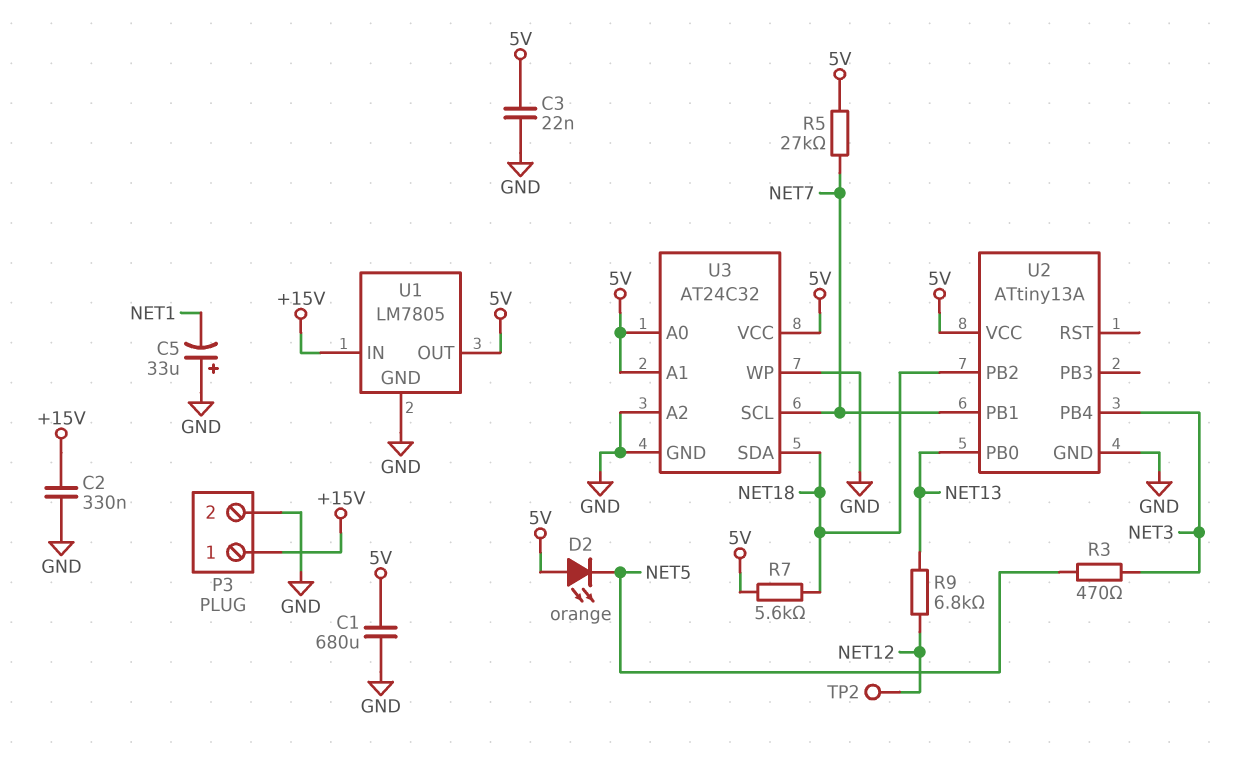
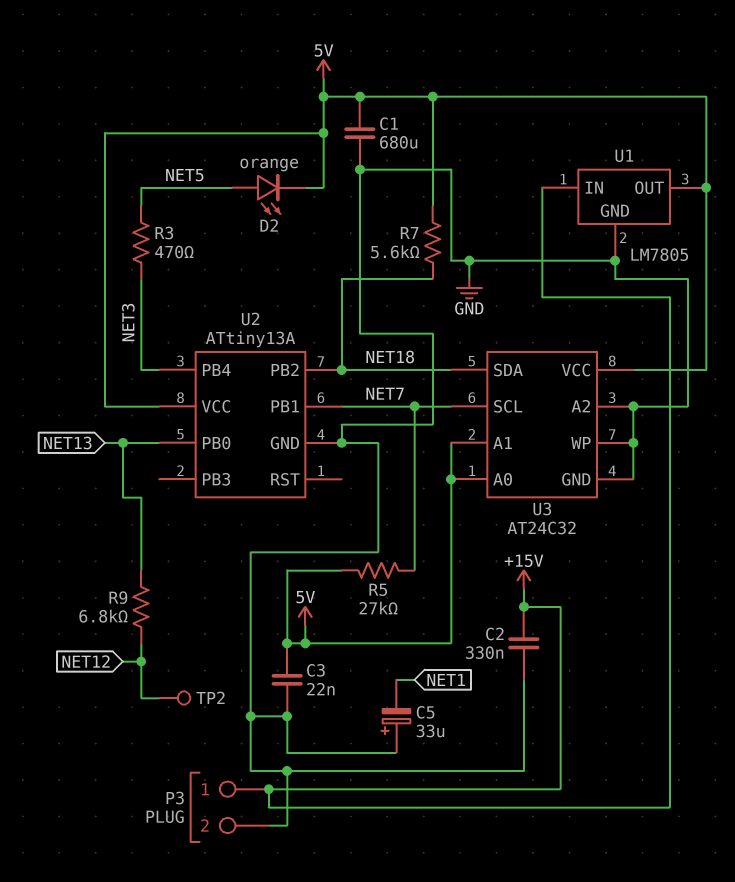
D2: LED orange (A 5V, K NET5) -> LED orange (A NET5, K 5V)

